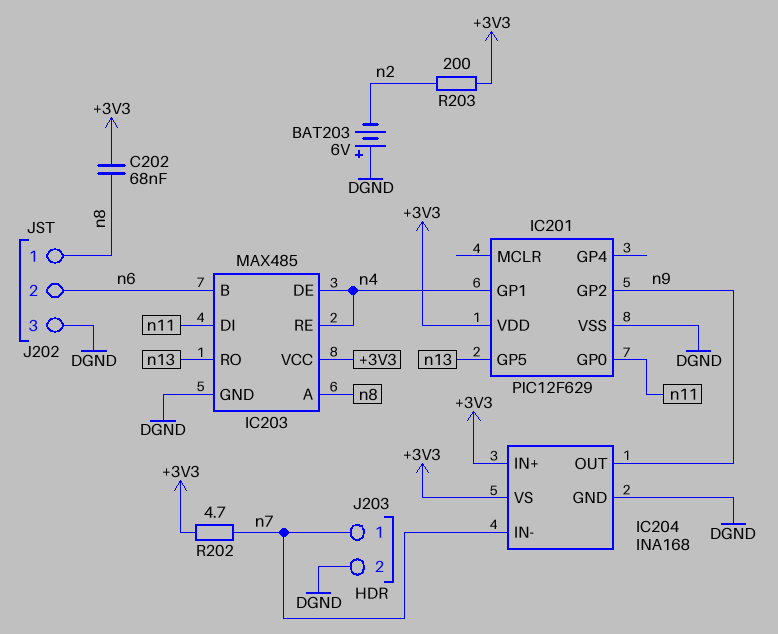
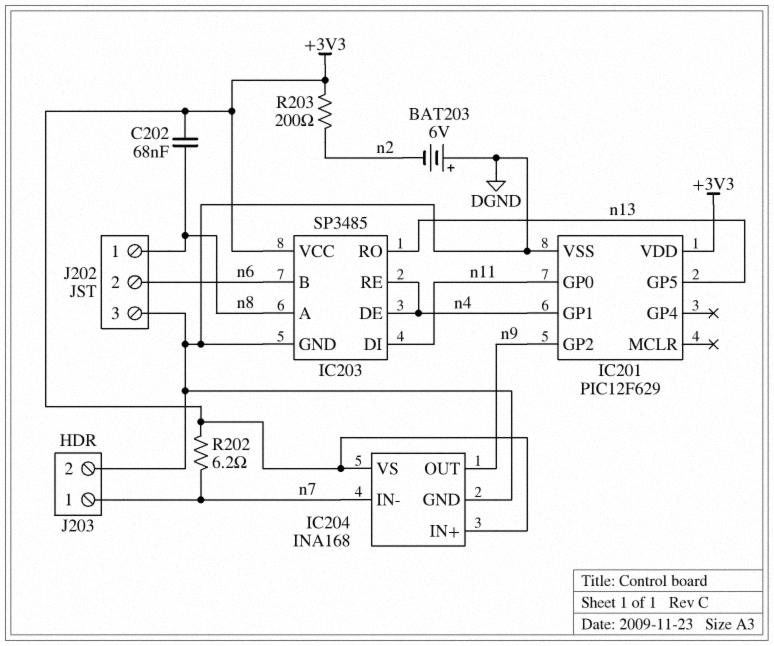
IC203: MAX485 -> SP3485
R202: 4.7 (+3V3, n7) -> 6.2 (+3V3, n7)

